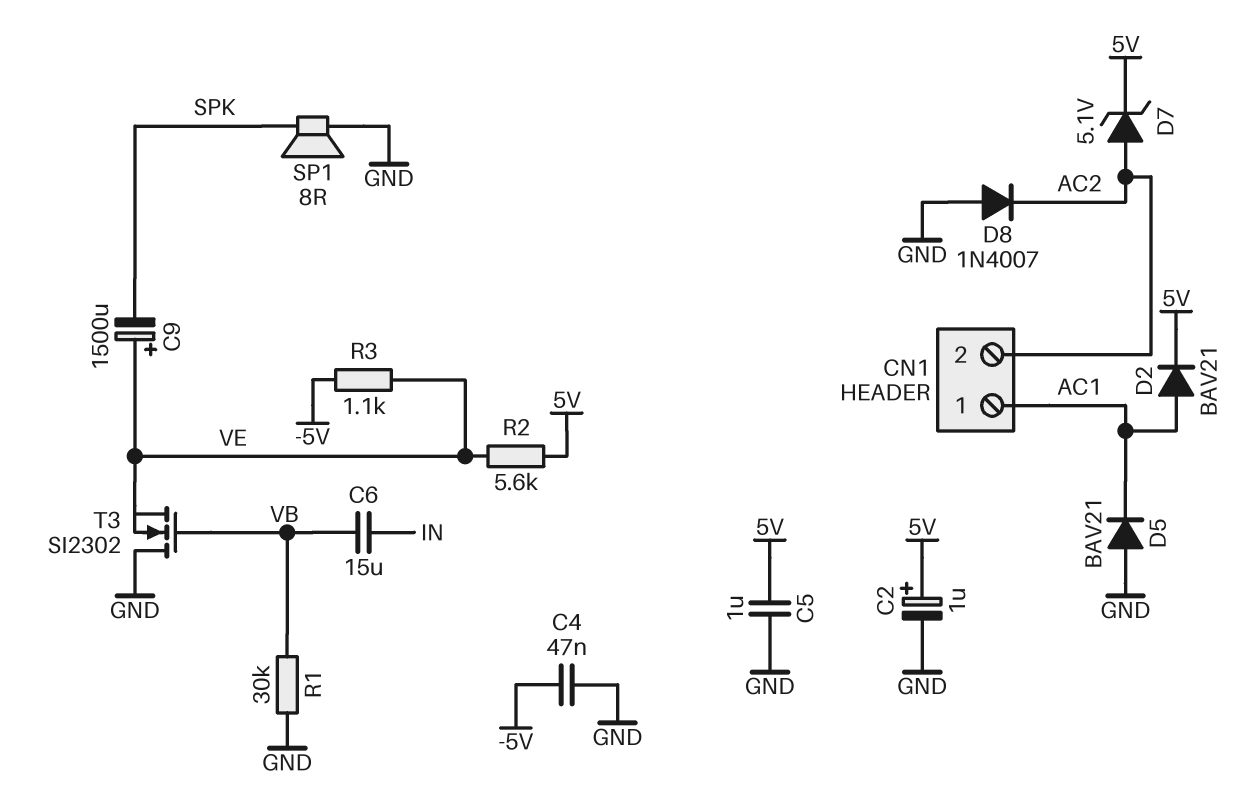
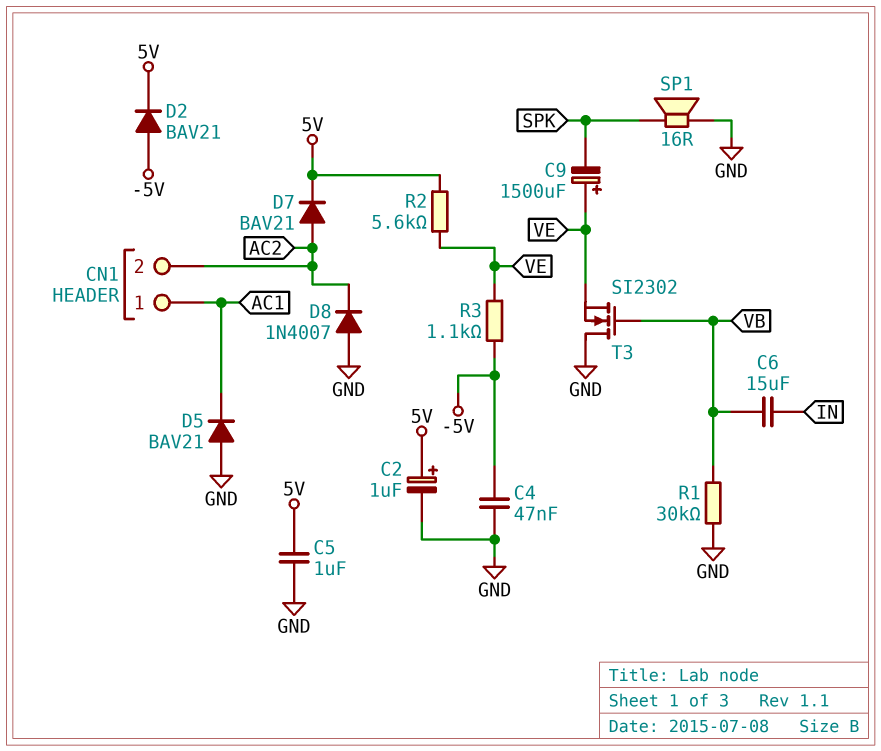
D2: diode BAV21 (A AC1, K 5V) -> diode BAV21 (A -5V, K 5V)
D7: zener 5.1V (A AC2, K 5V) -> diode BAV21 (A AC2, K 5V)
SP1: speaker 8R (GND, SPK) -> speaker 16R (GND, SPK)

